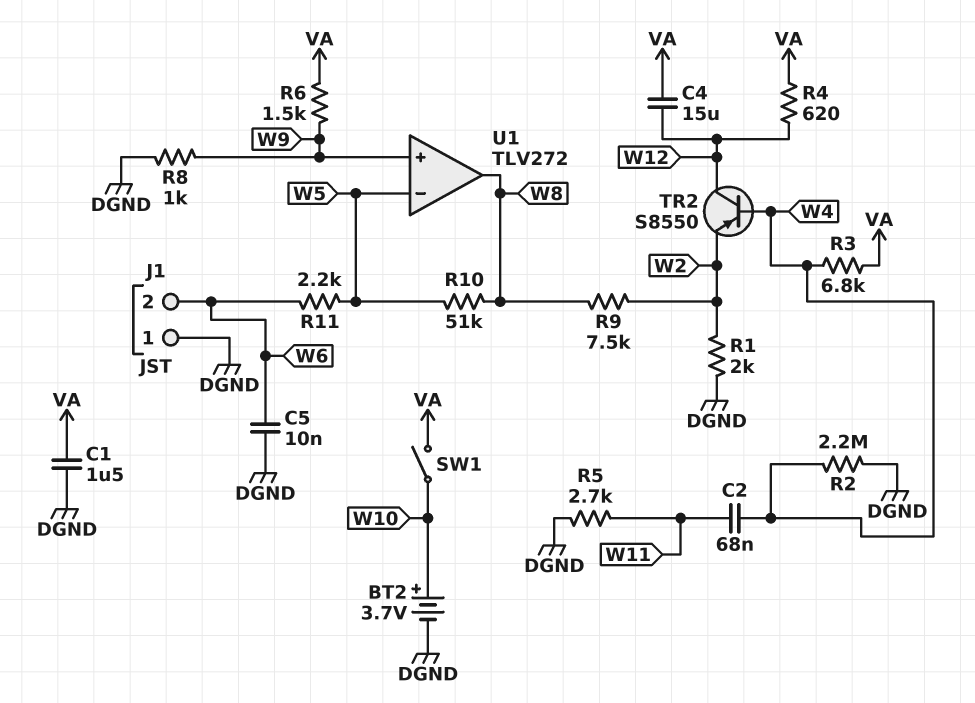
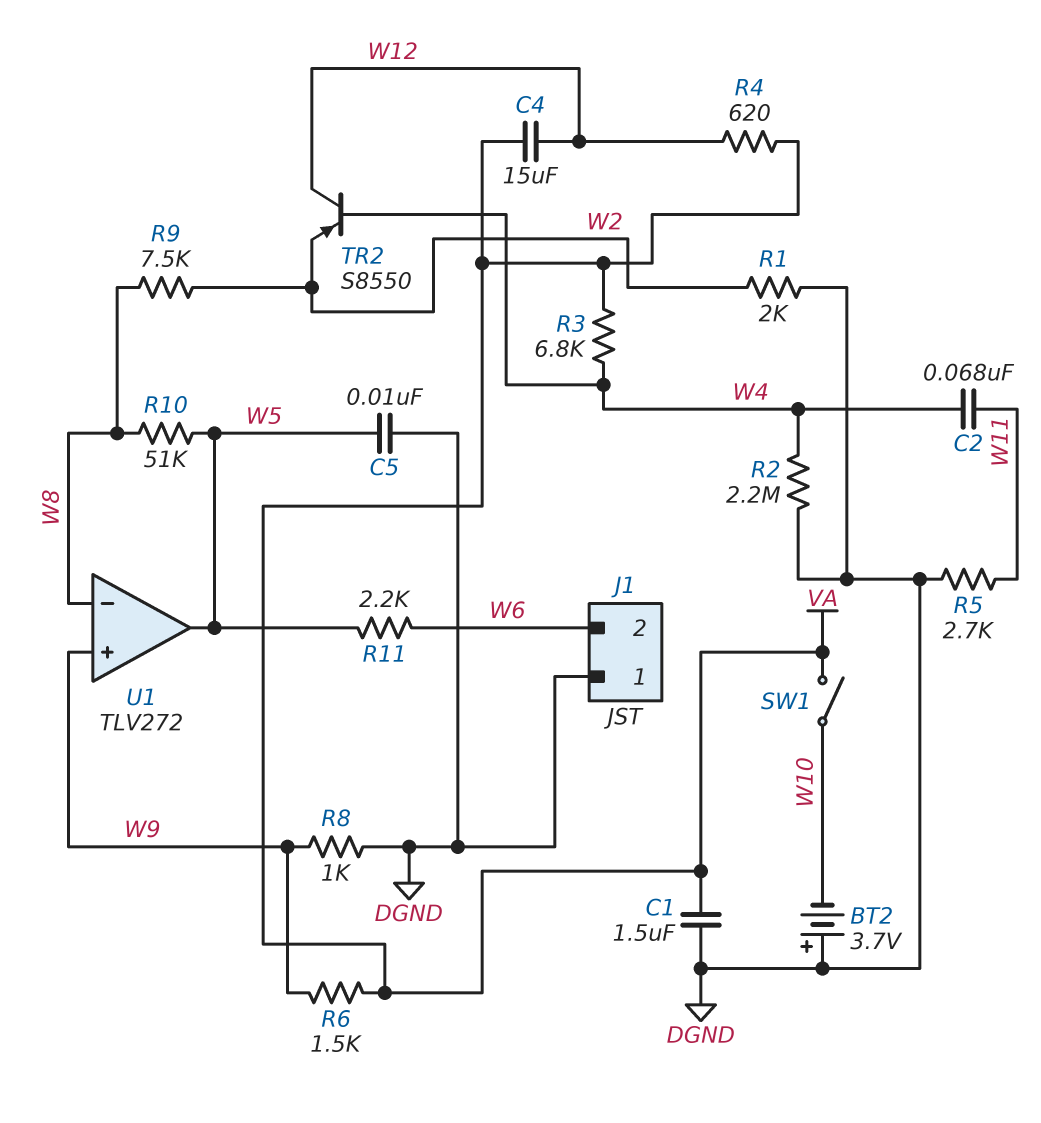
BT2: 3.7V (plus W10, minus DGND) -> 3.7V (plus DGND, minus W10)
C5: 10nF (DGND, W6) -> 10nF (DGND, W5)
U1 pin in-: W5 -> W8
U1 pin out: W8 -> W5

